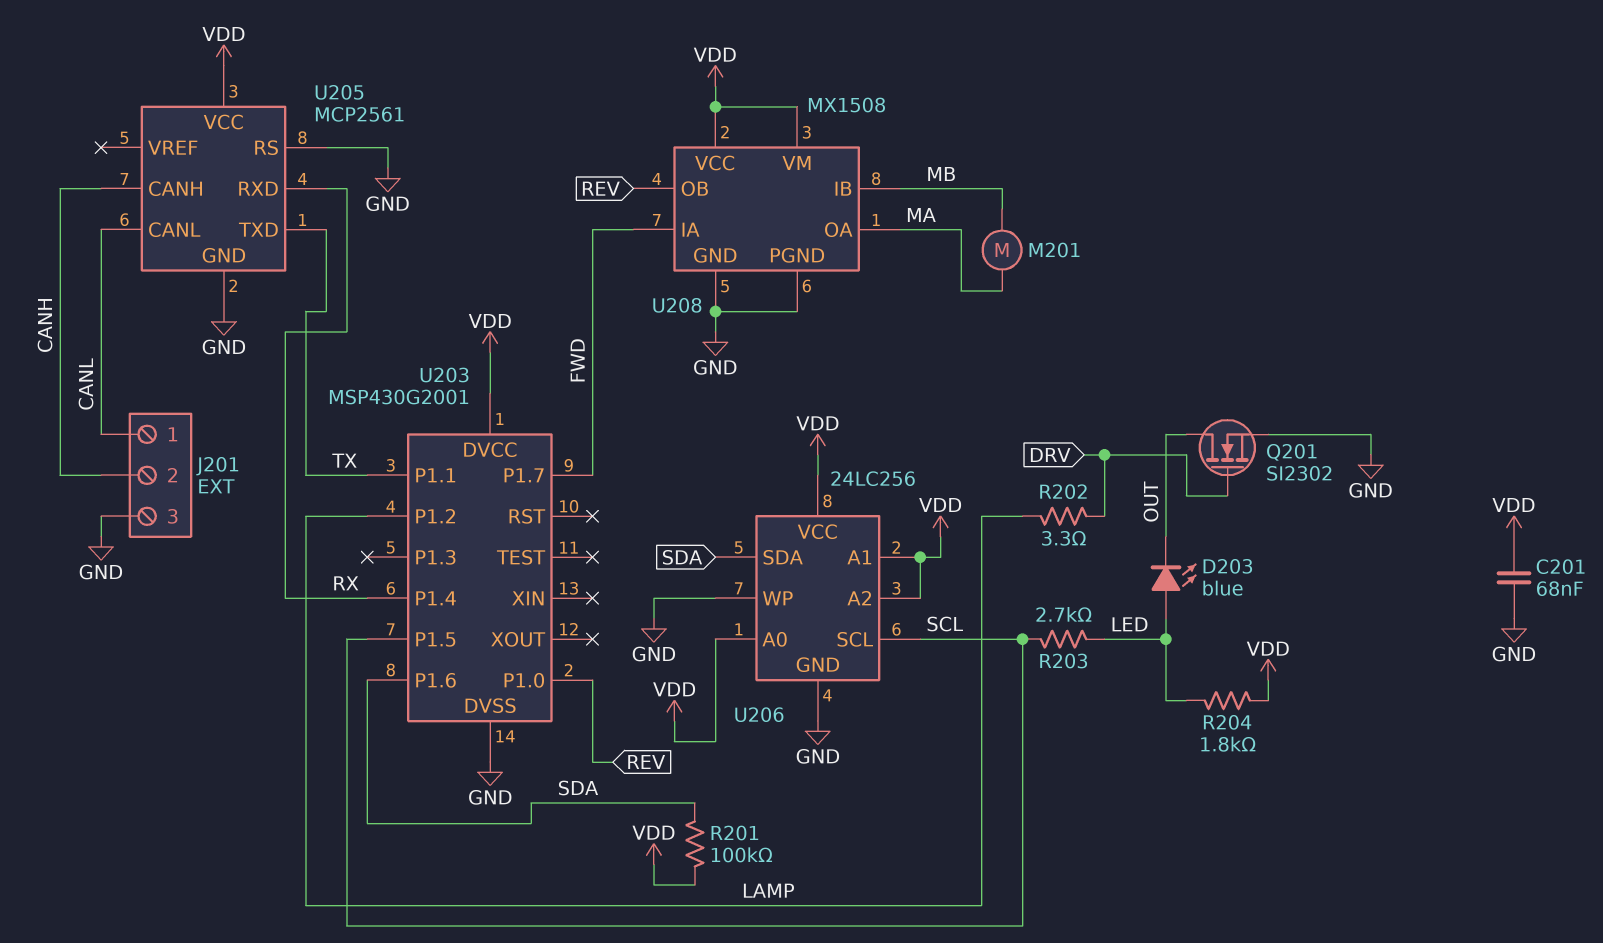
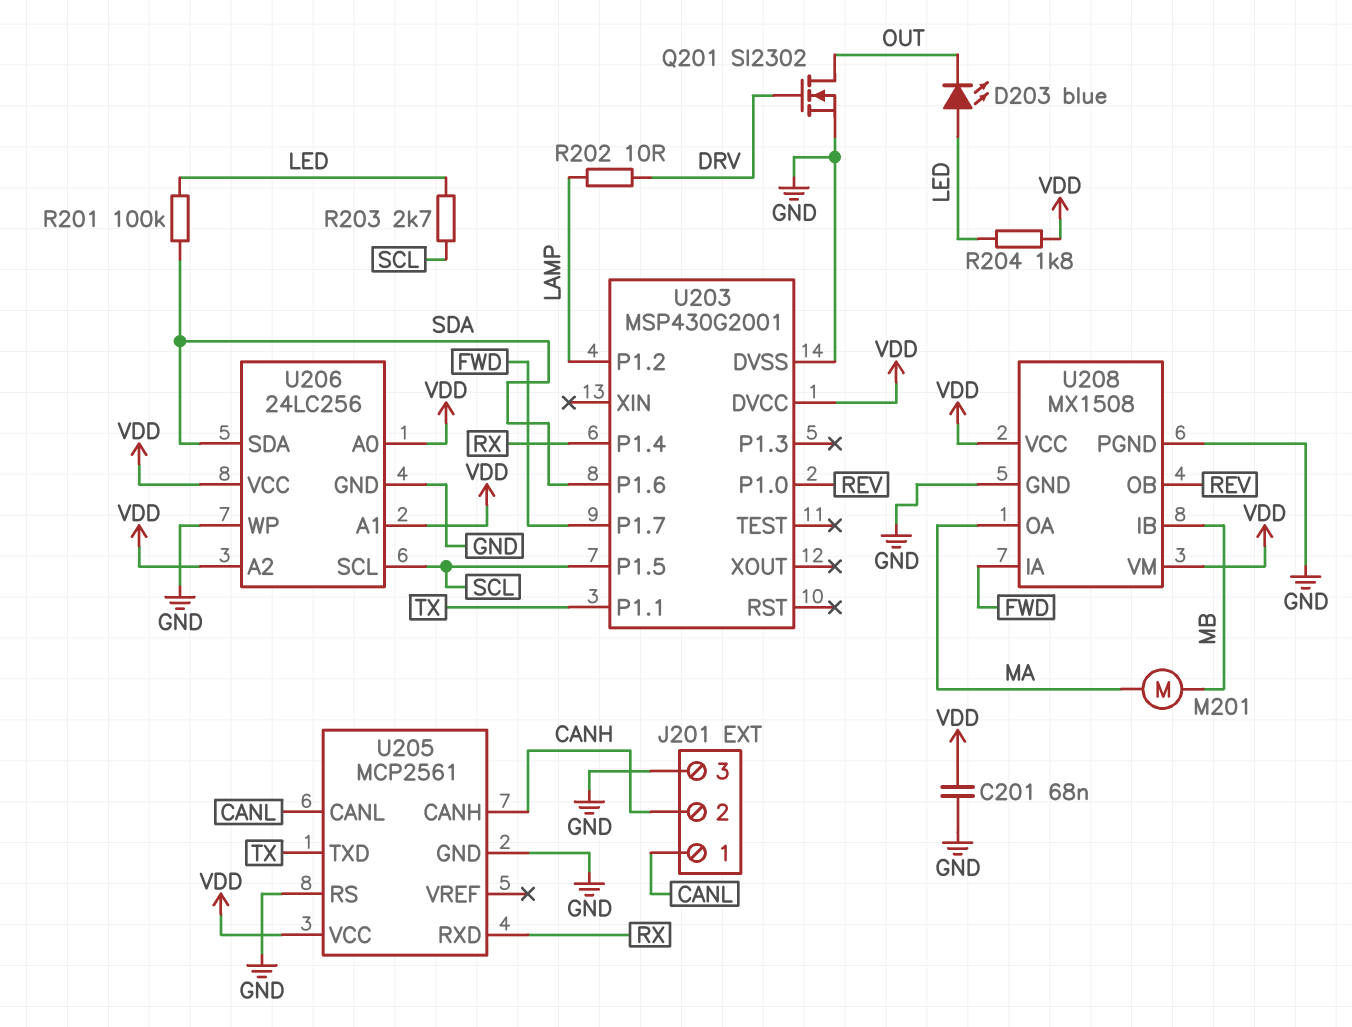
R201: 100k (SDA, VDD) -> 100k (LED, SDA)
R202: 3.3 (DRV, LAMP) -> 10 (DRV, LAMP)

